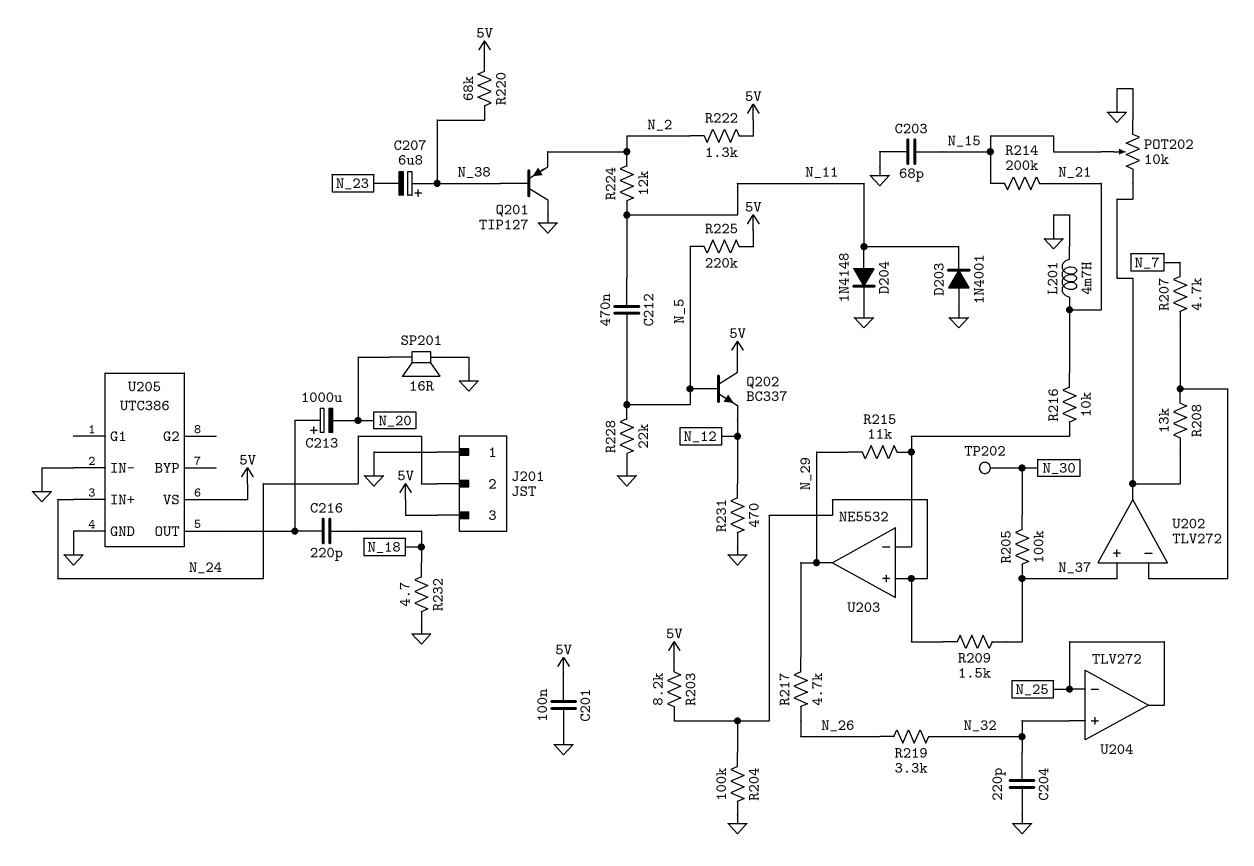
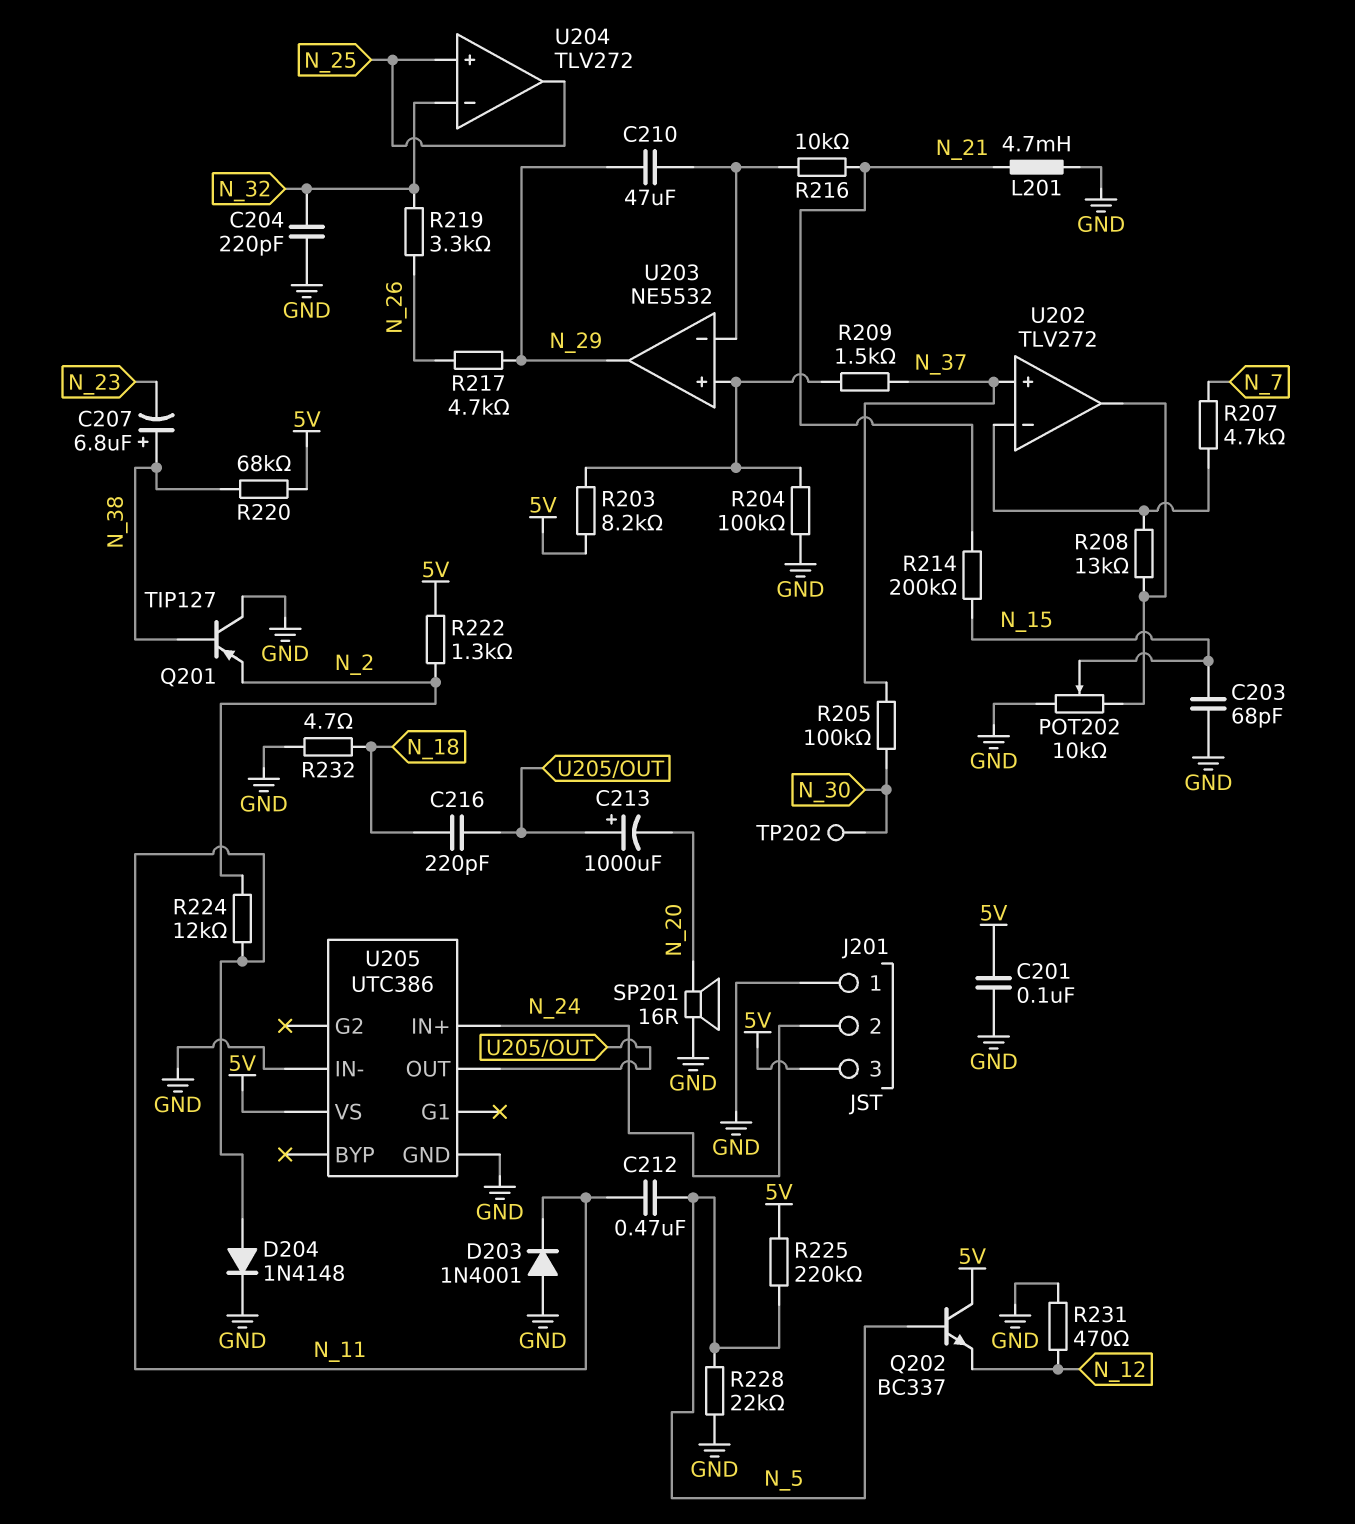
C210: none -> 47uF (N_29, U203/in-)
R215: 11k (N_29, U203/in-) -> none
U204 pin in+: N_32 -> N_25
U204 pin in-: N_25 -> N_32

